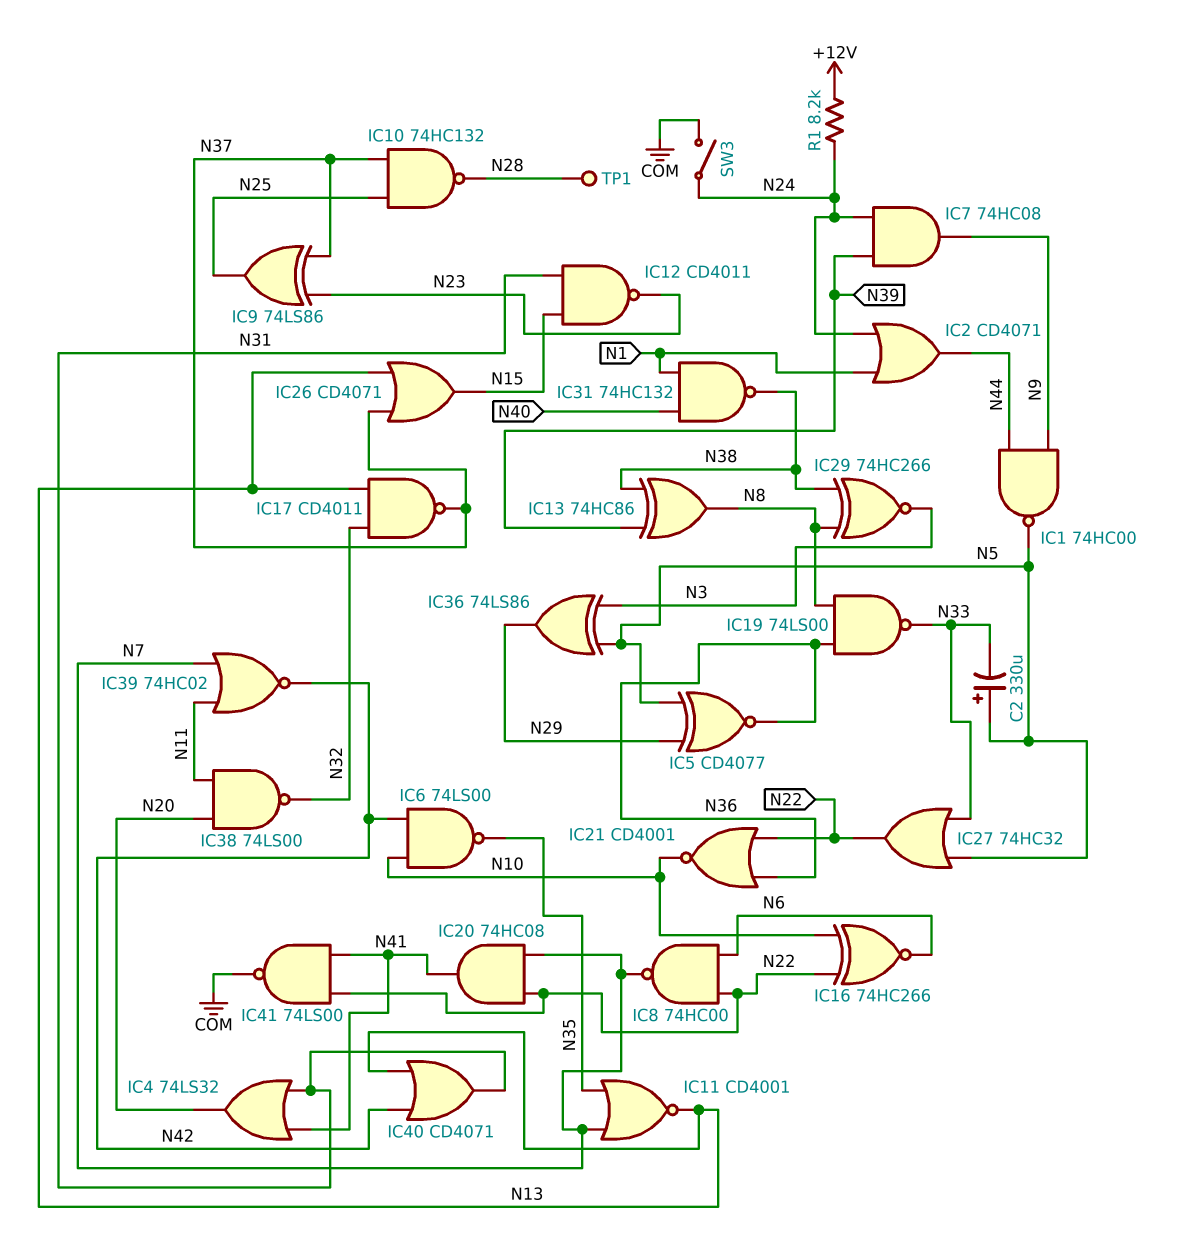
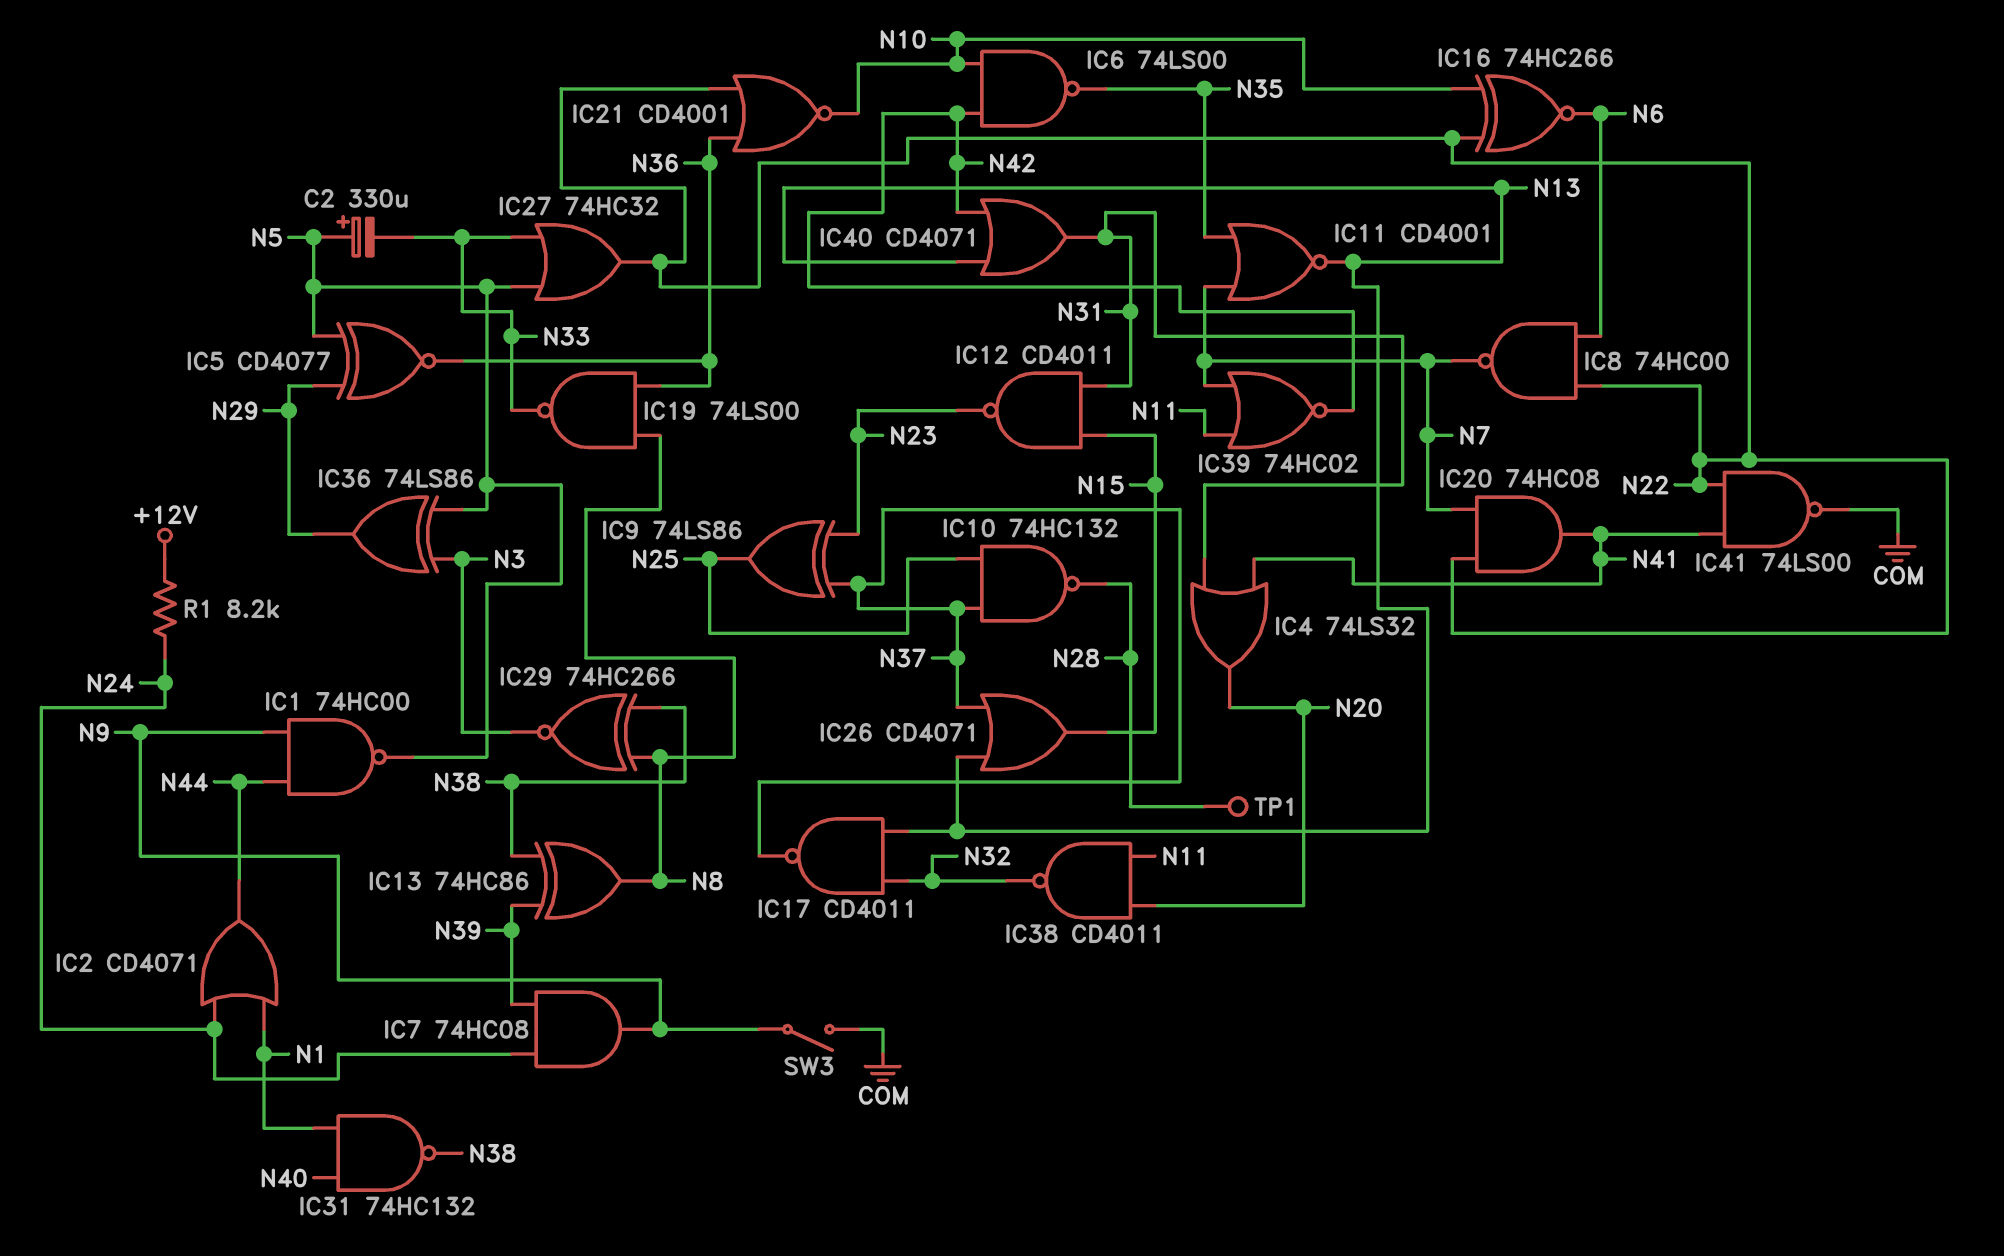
IC38: NAND 74LS00 (in N11, in N20, out N32) -> NAND CD4011 (in N11, in N20, out N32)
SW3: switch (COM, N24) -> switch (COM, N9)

